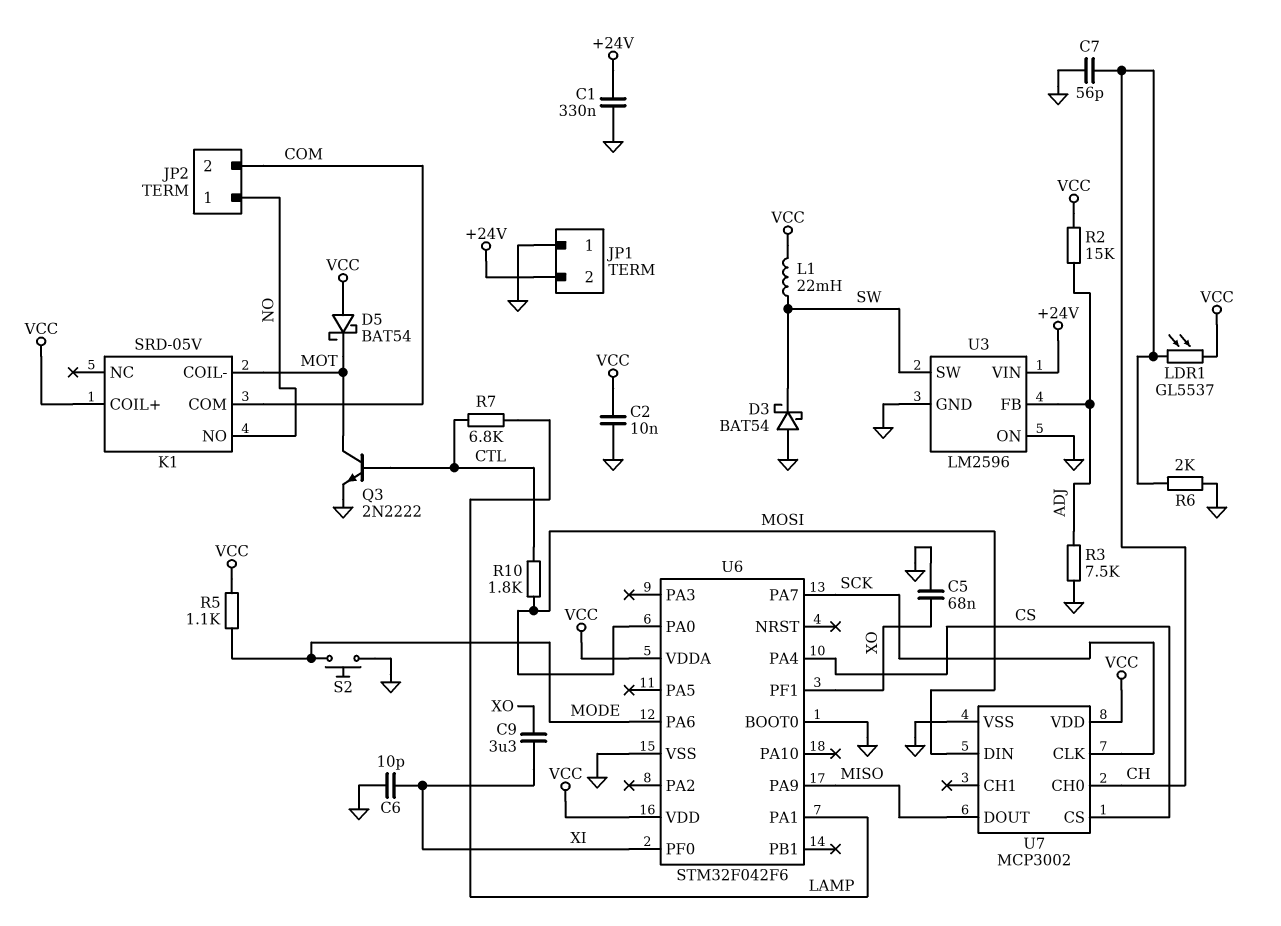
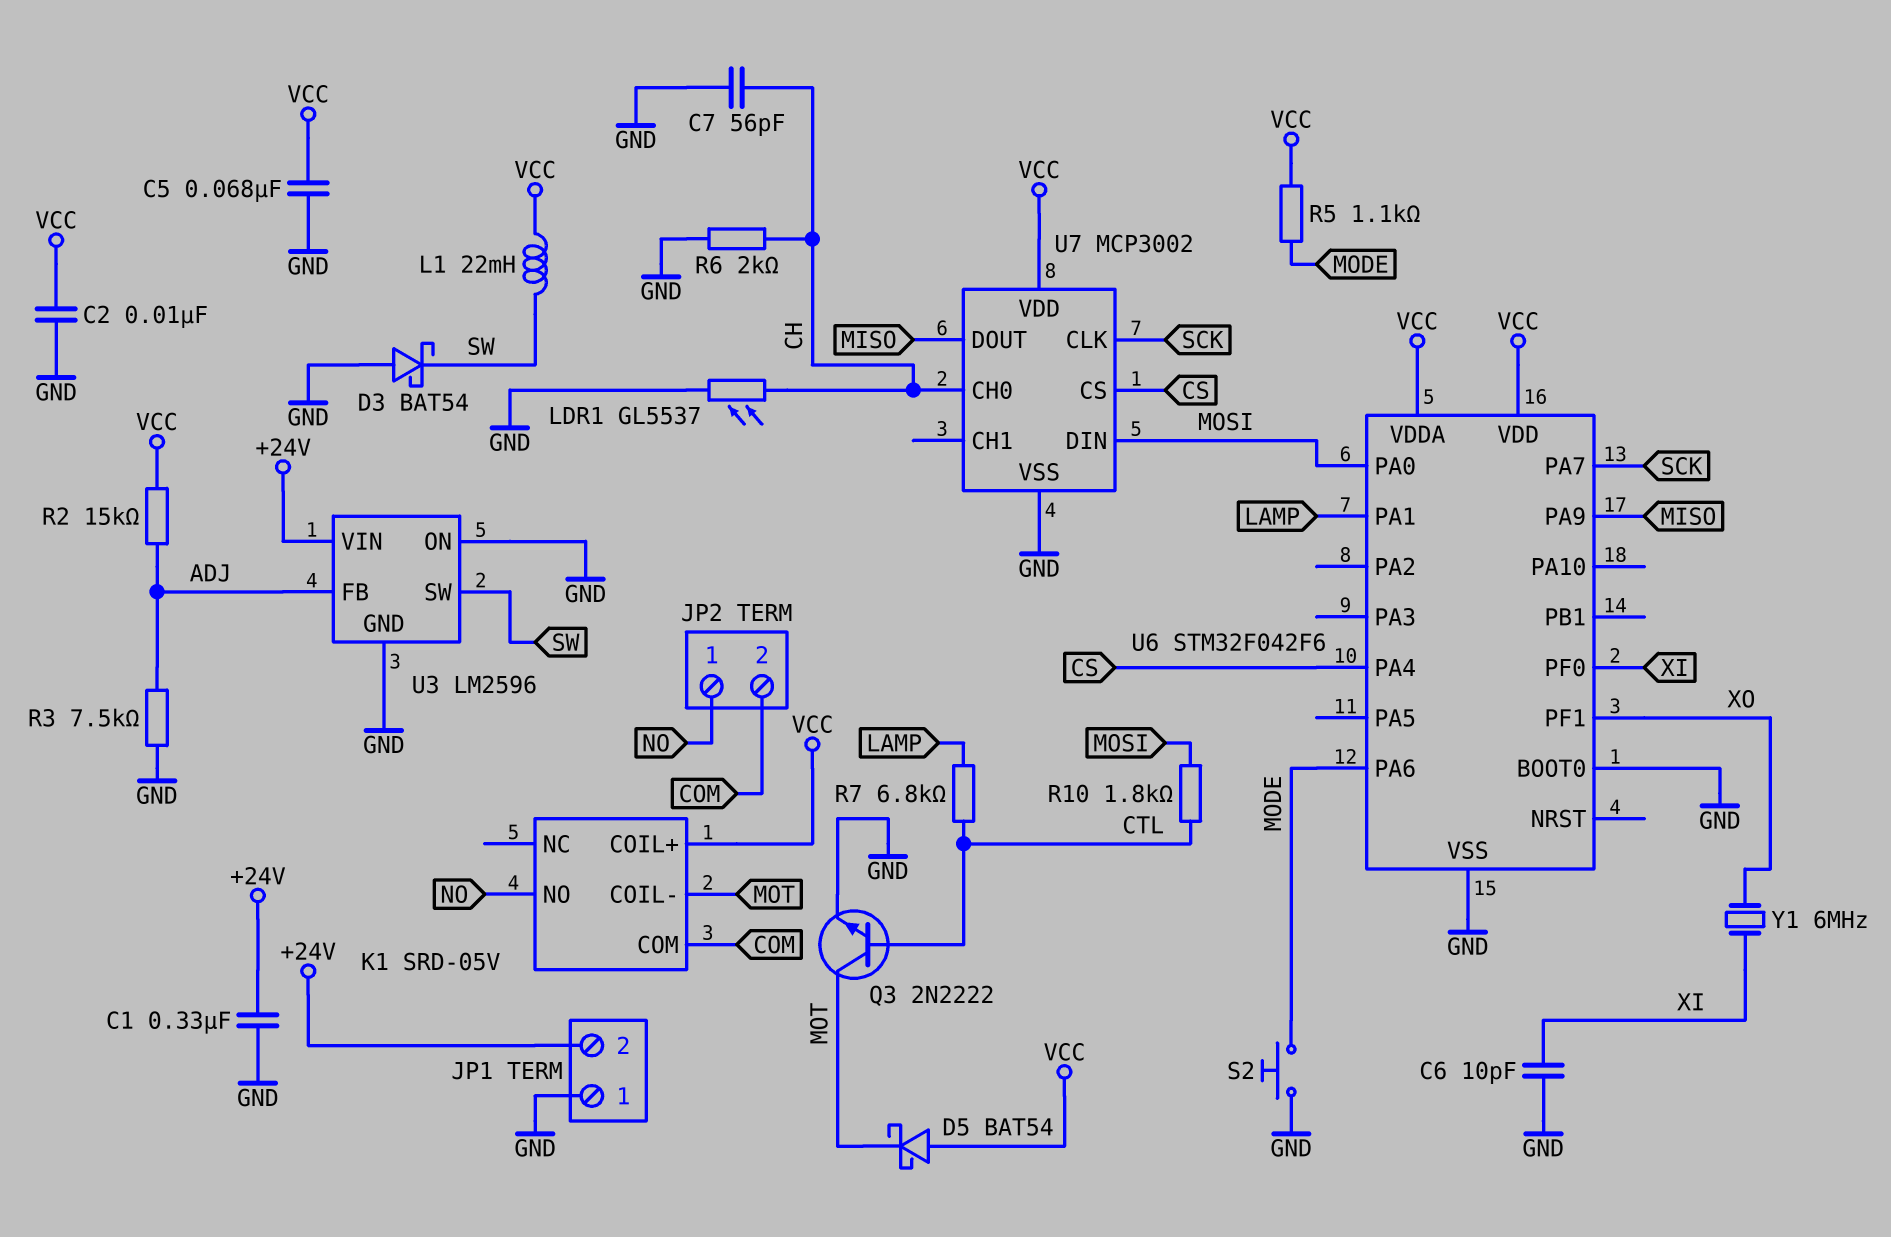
C5: 68nF (GND, XO) -> 68nF (GND, VCC)
C9: 3.3uF (XI, XO) -> none
LDR1: GL5537 (CH, VCC) -> GL5537 (CH, GND)
Y1: none -> 6MHz (XI, XO)

